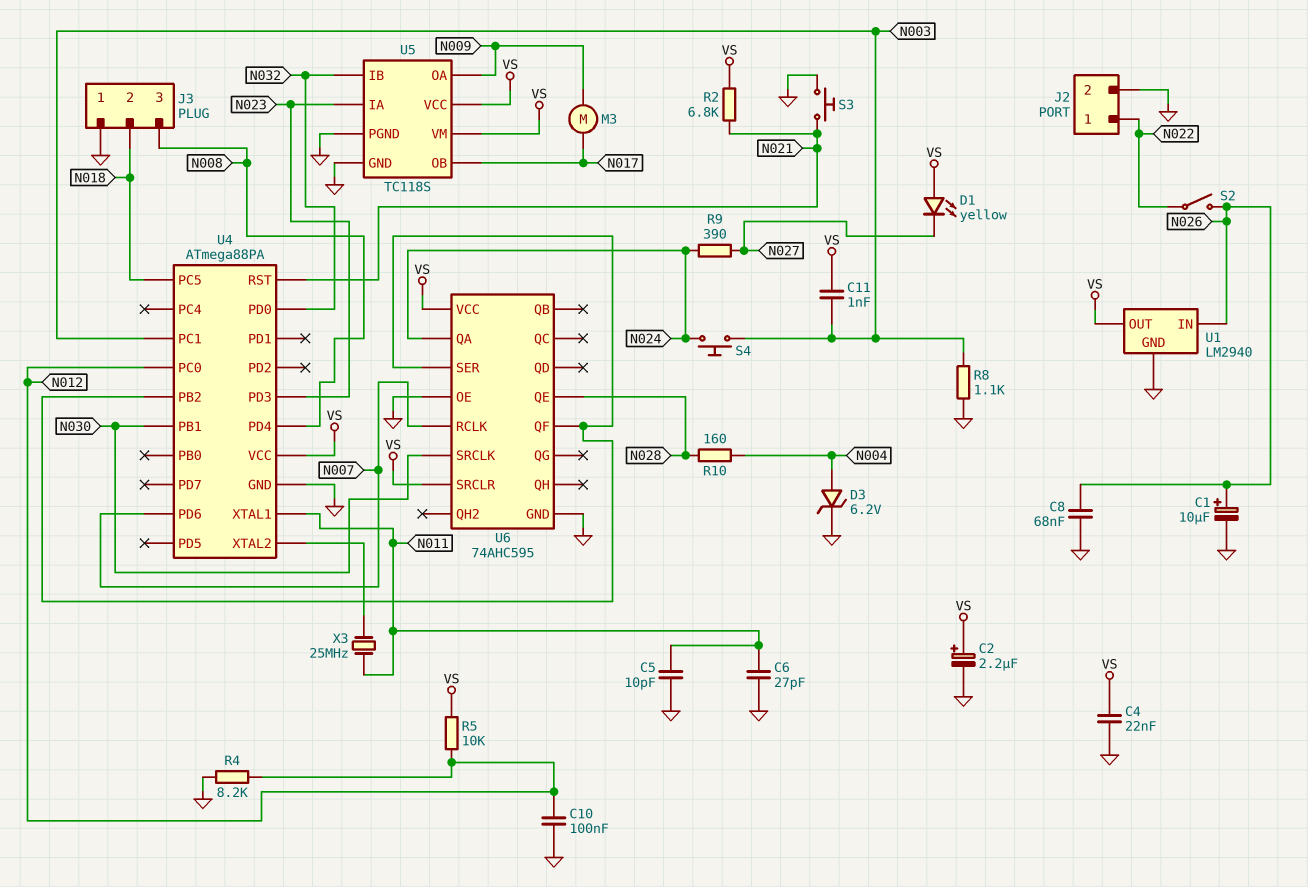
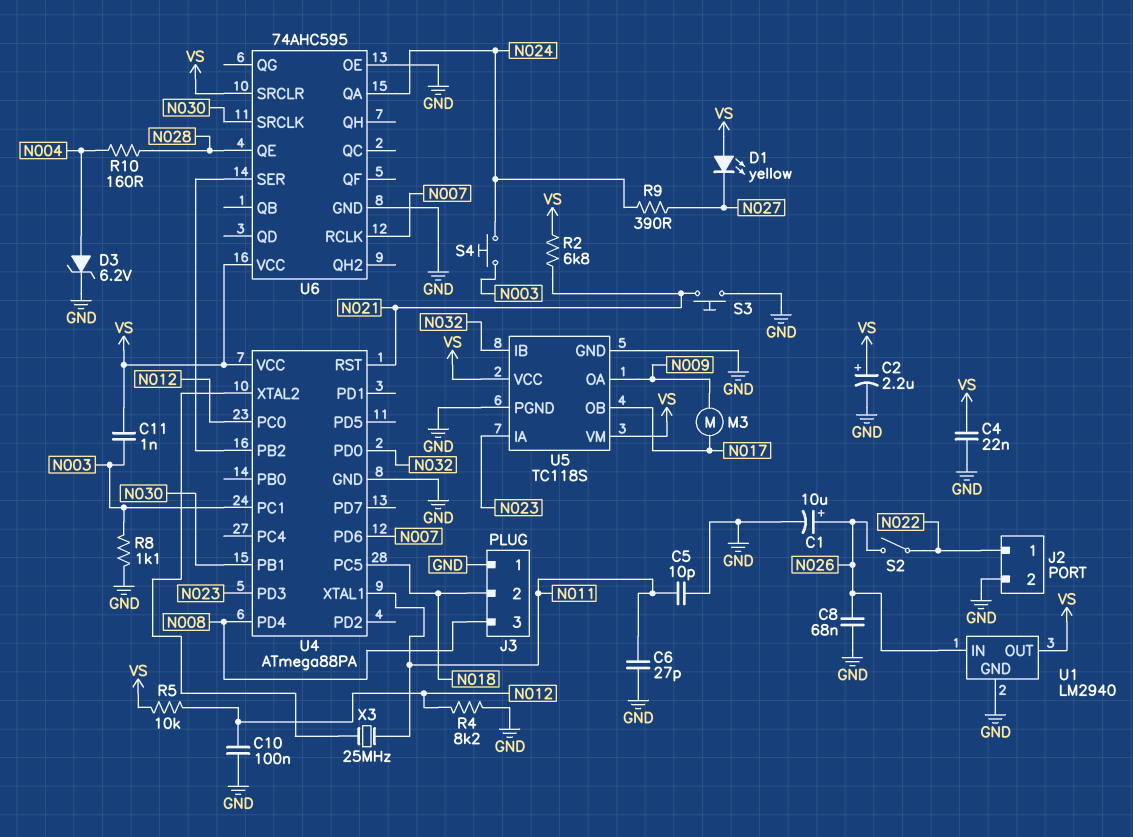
U6 pin QF: U4/PB2 -> none

